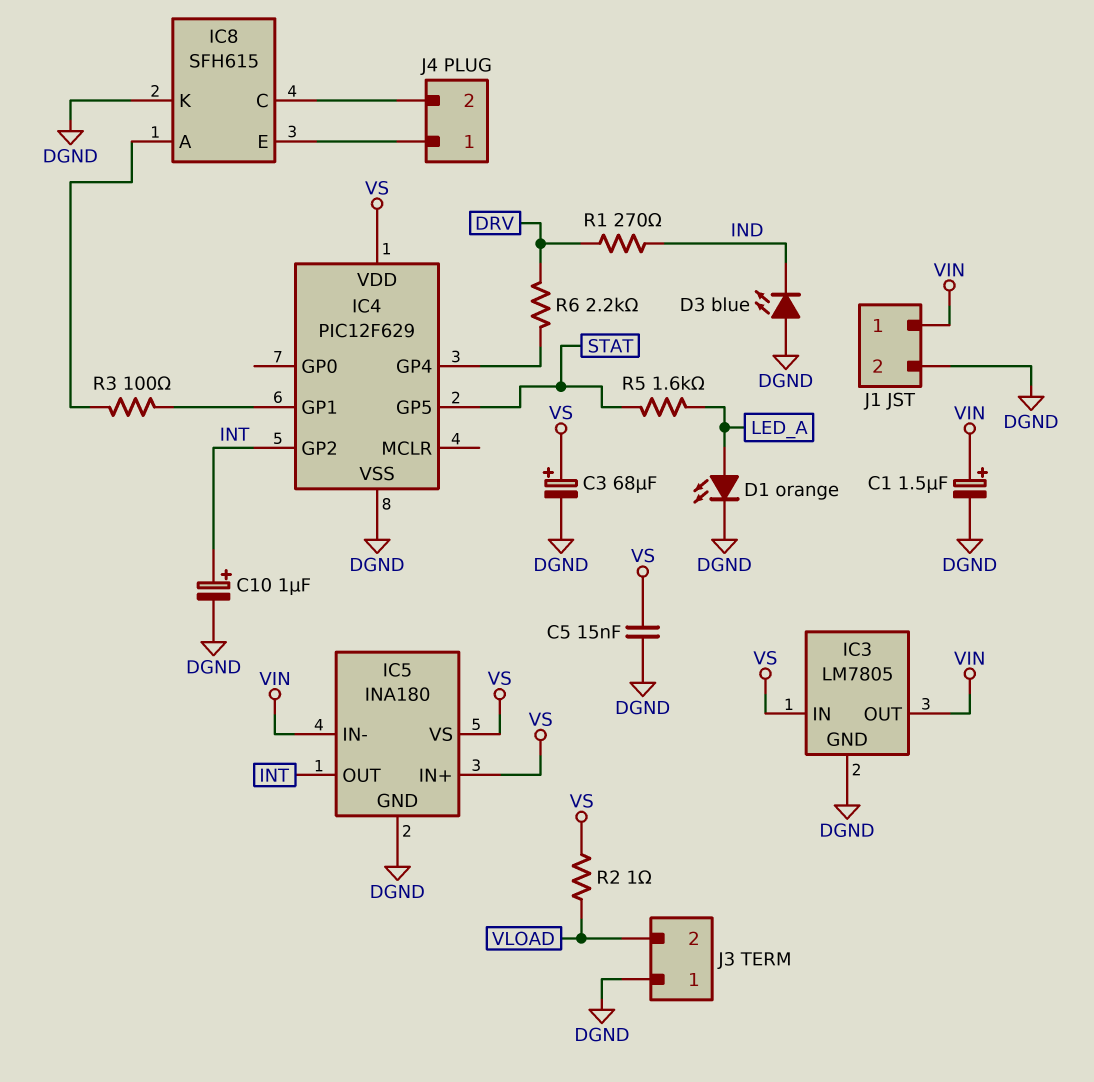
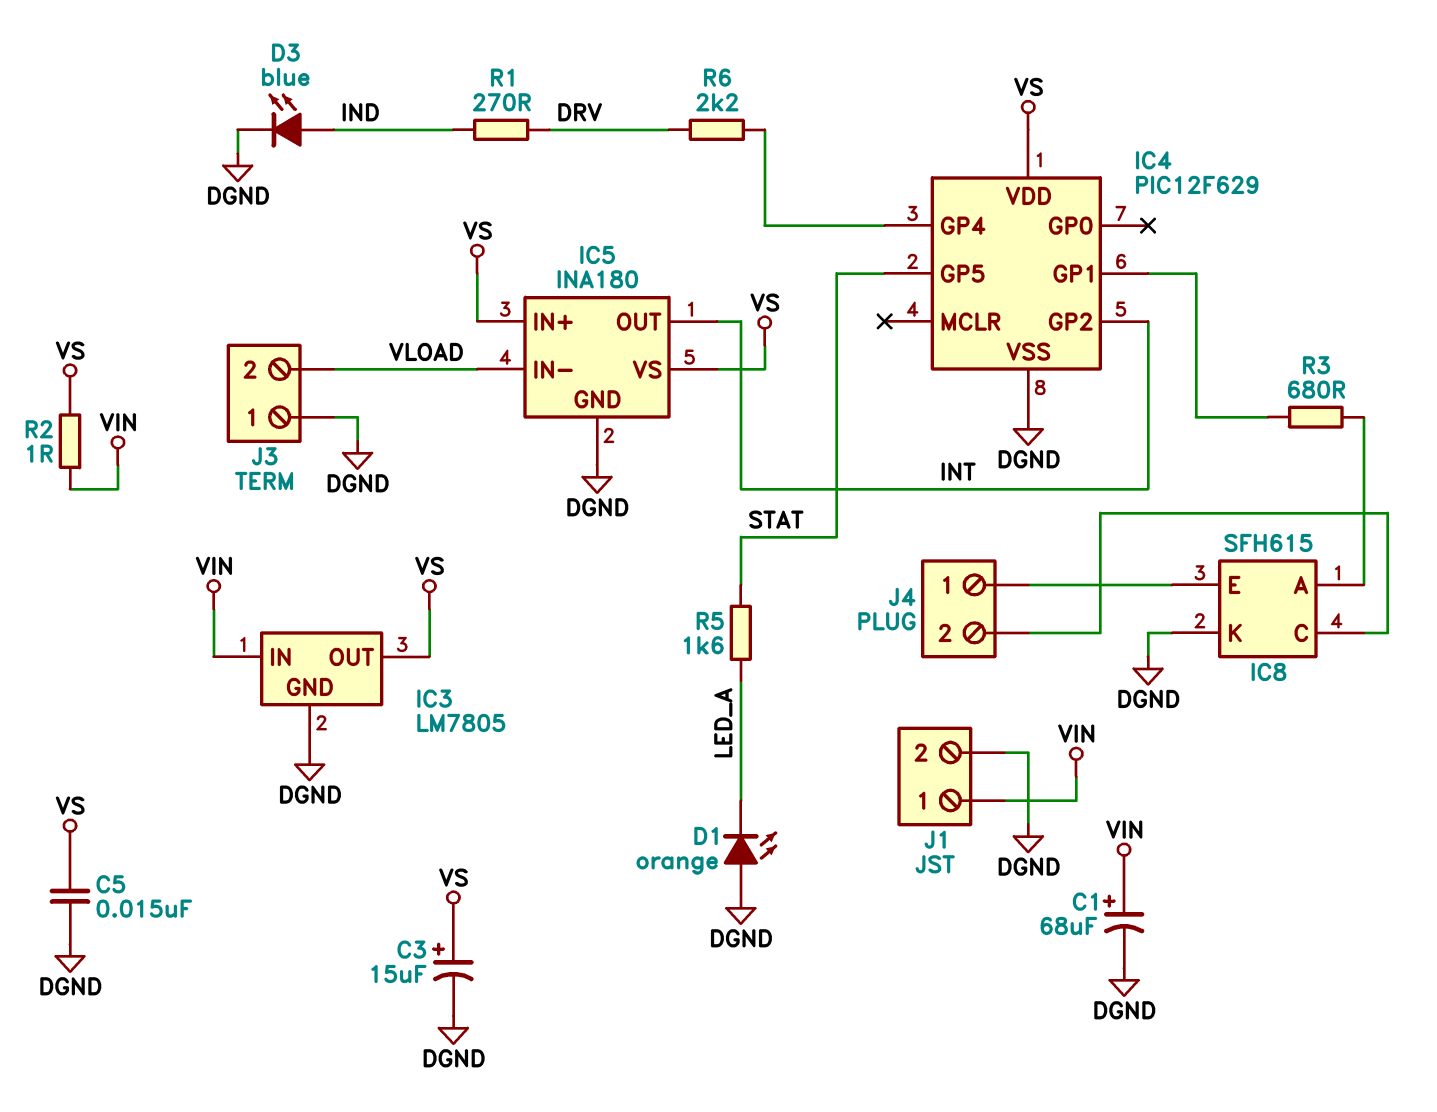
C1: 1.5uF (plus VIN, minus DGND) -> 68uF (plus VIN, minus DGND)
C3: 68uF (plus VS, minus DGND) -> 15uF (plus VS, minus DGND)
C10: 1uF (plus INT, minus DGND) -> none
D1: LED orange (A LED_A, K DGND) -> LED orange (A DGND, K LED_A)
D3: LED blue (A DGND, K IND) -> LED blue (A IND, K DGND)
IC3 pin IN: VS -> VIN
IC3 pin OUT: VIN -> VS
IC5 pin IN-: VIN -> VLOAD
R2: 1 (VLOAD, VS) -> 1 (VIN, VS)
R3: 100 (IC4/GP1, IC8/A) -> 680 (IC4/GP1, IC8/A)

